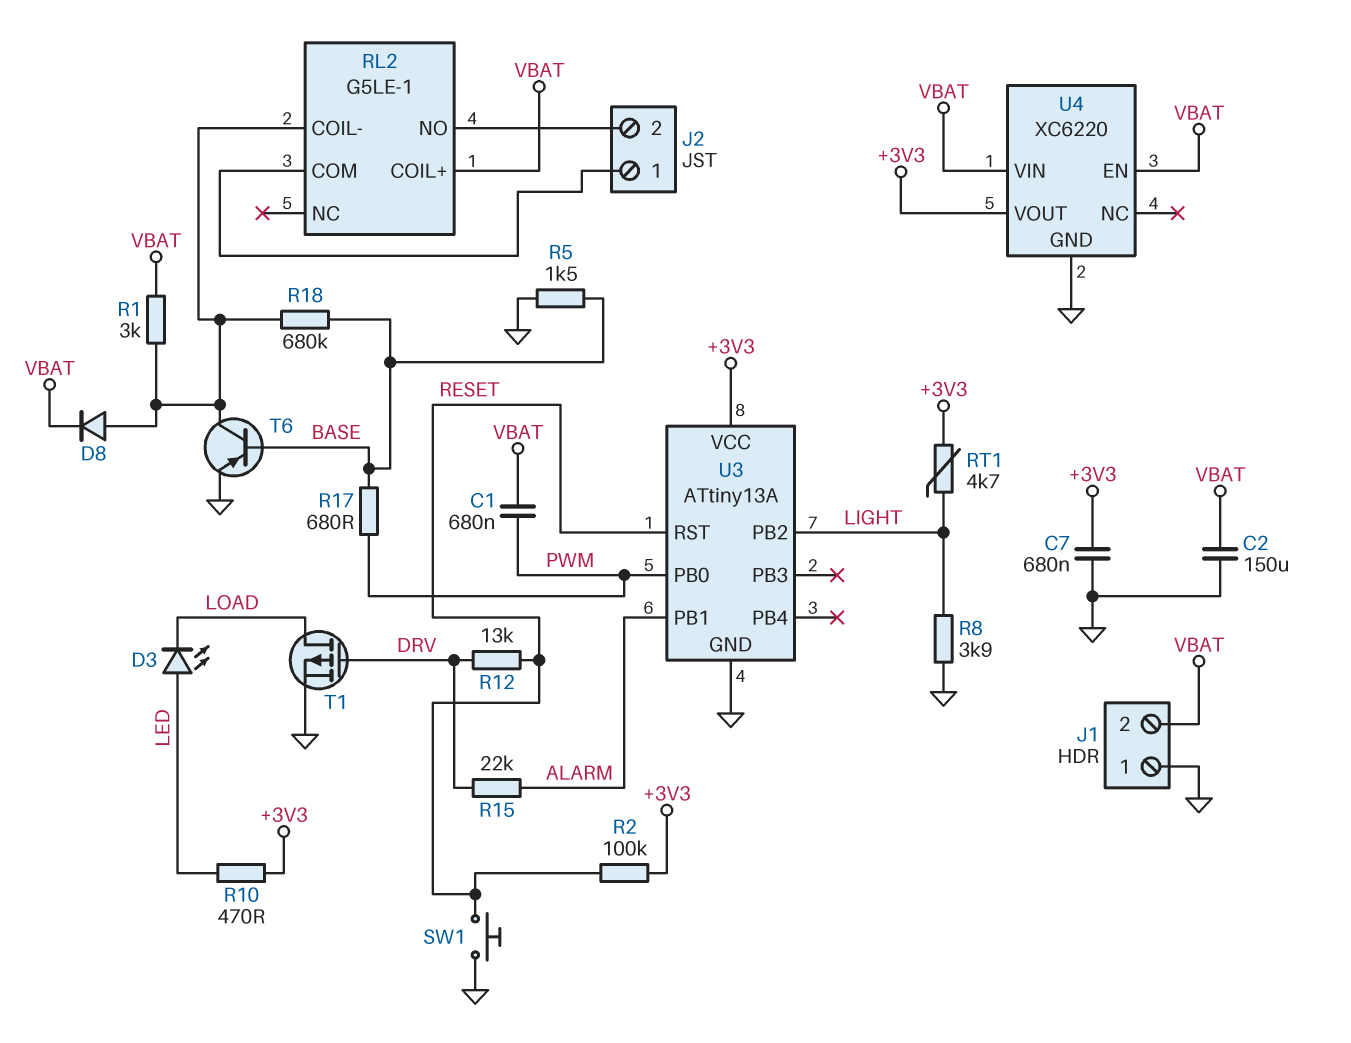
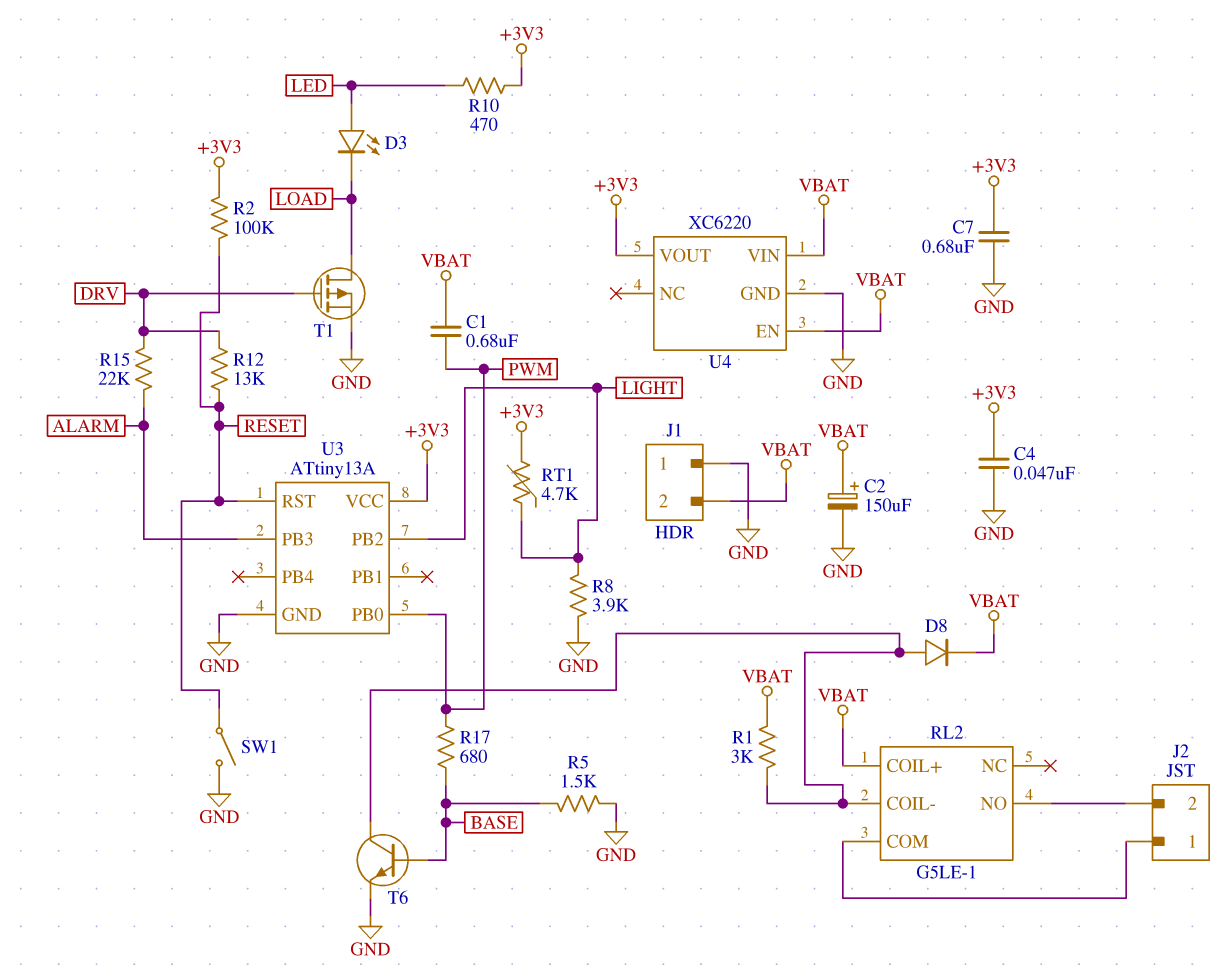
C2: 150uF (GND, VBAT) -> 150uF (plus VBAT, minus GND)
C4: none -> 47nF (+3V3, GND)
R18: 680k (BASE, RL2/COIL-) -> none
SW1: button (GND, RESET) -> switch (GND, RESET)
T6: PNP (B BASE, C RL2/COIL-, E GND) -> NPN (B BASE, C RL2/COIL-, E GND)
U3 pin PB1: ALARM -> none
U3 pin PB3: none -> ALARM

